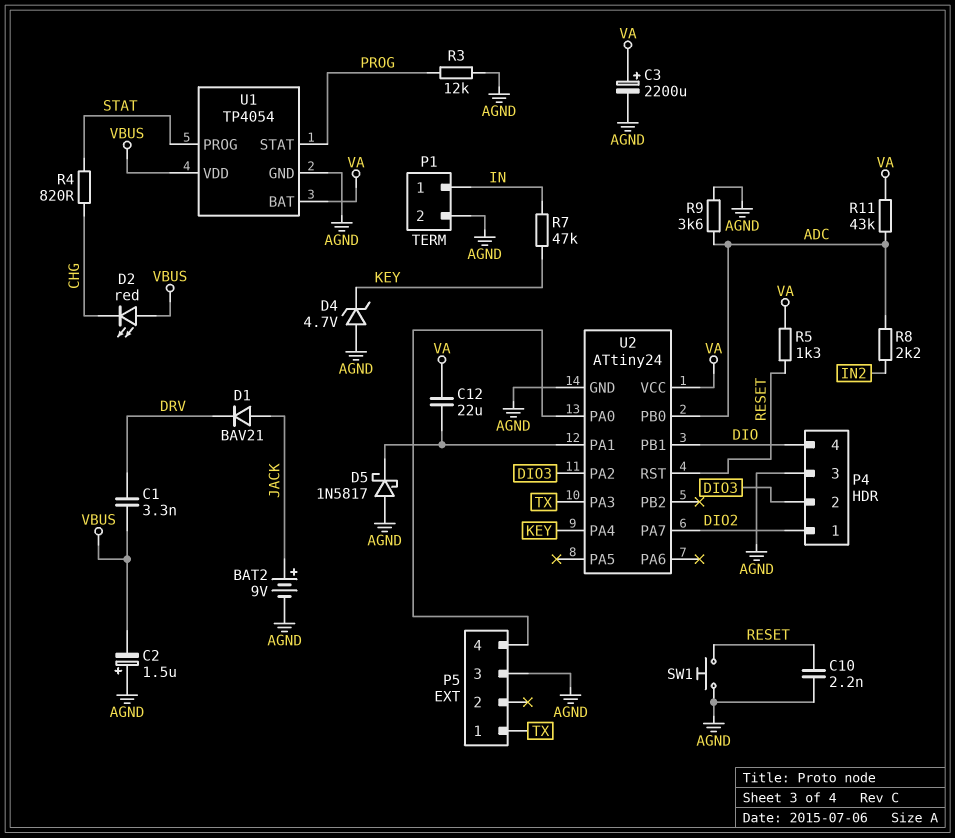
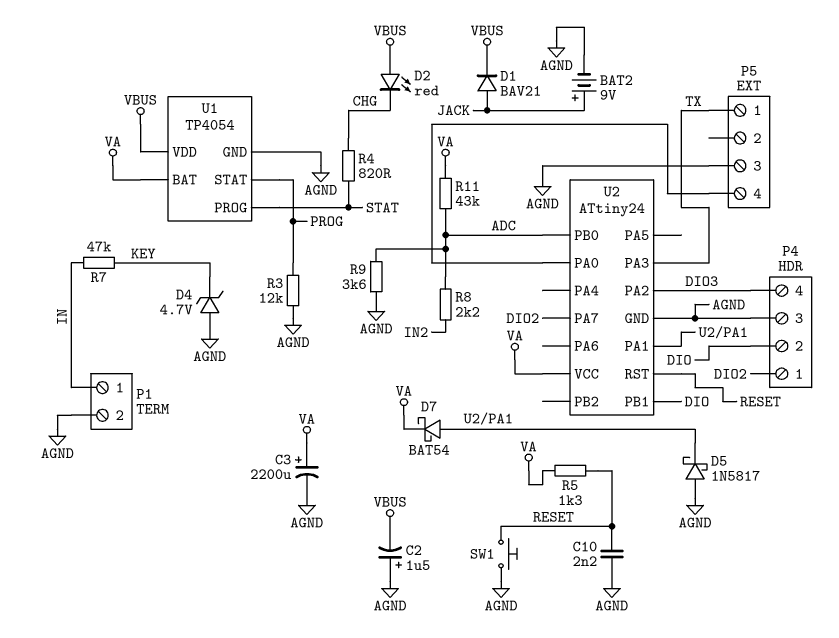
C1: 3.3nF (DRV, VBUS) -> none
C12: 22uF (U2/PA1, VA) -> none
D1: diode BAV21 (A JACK, K DRV) -> diode BAV21 (A JACK, K VBUS)
D7: none -> schottky BAT54 (A U2/PA1, K VA)
P4 pin 2: DIO3 -> DIO
P4 pin 4: DIO -> DIO3
U2 pin PA4: KEY -> none

